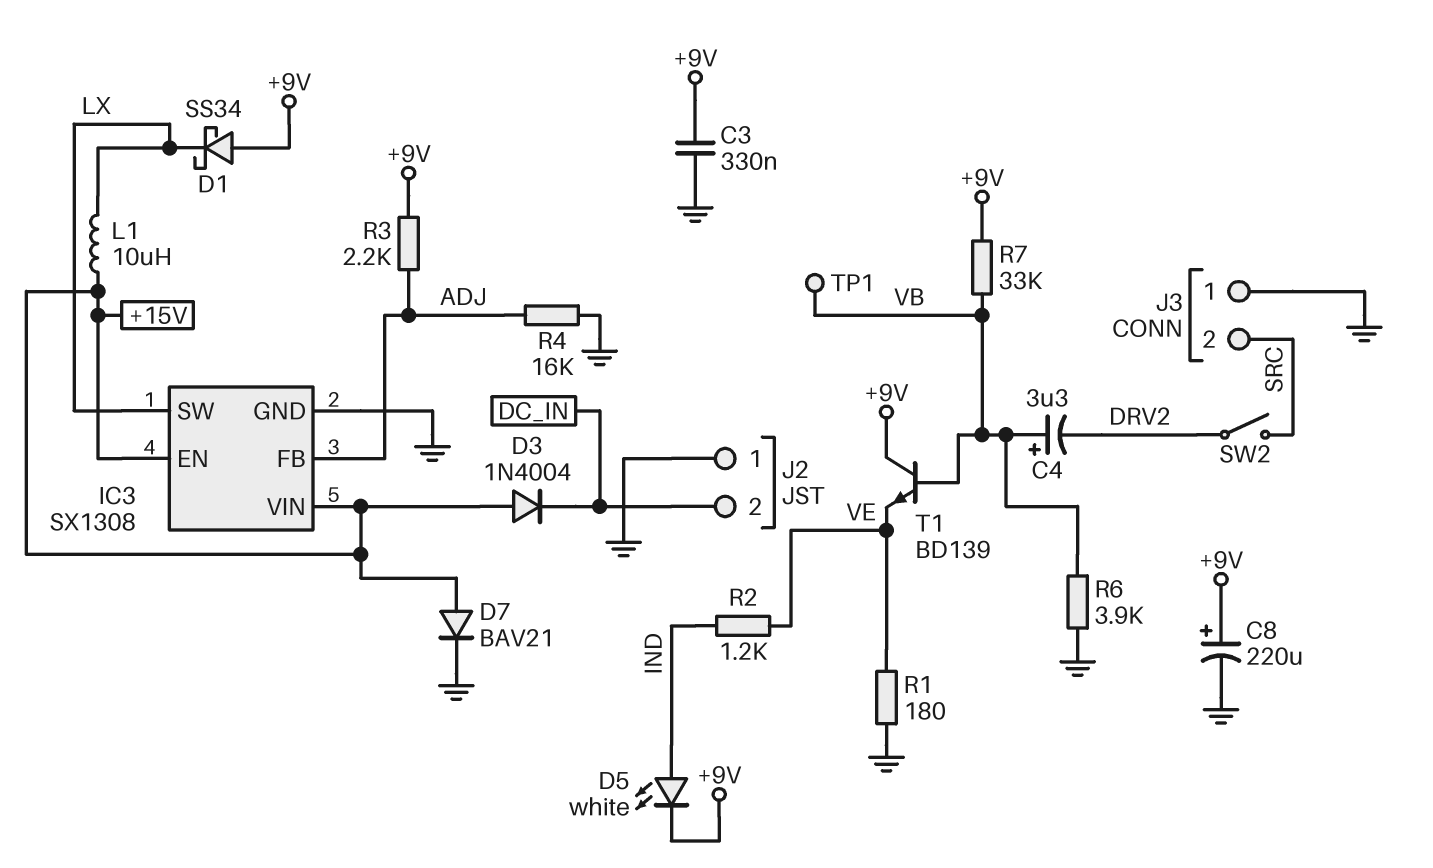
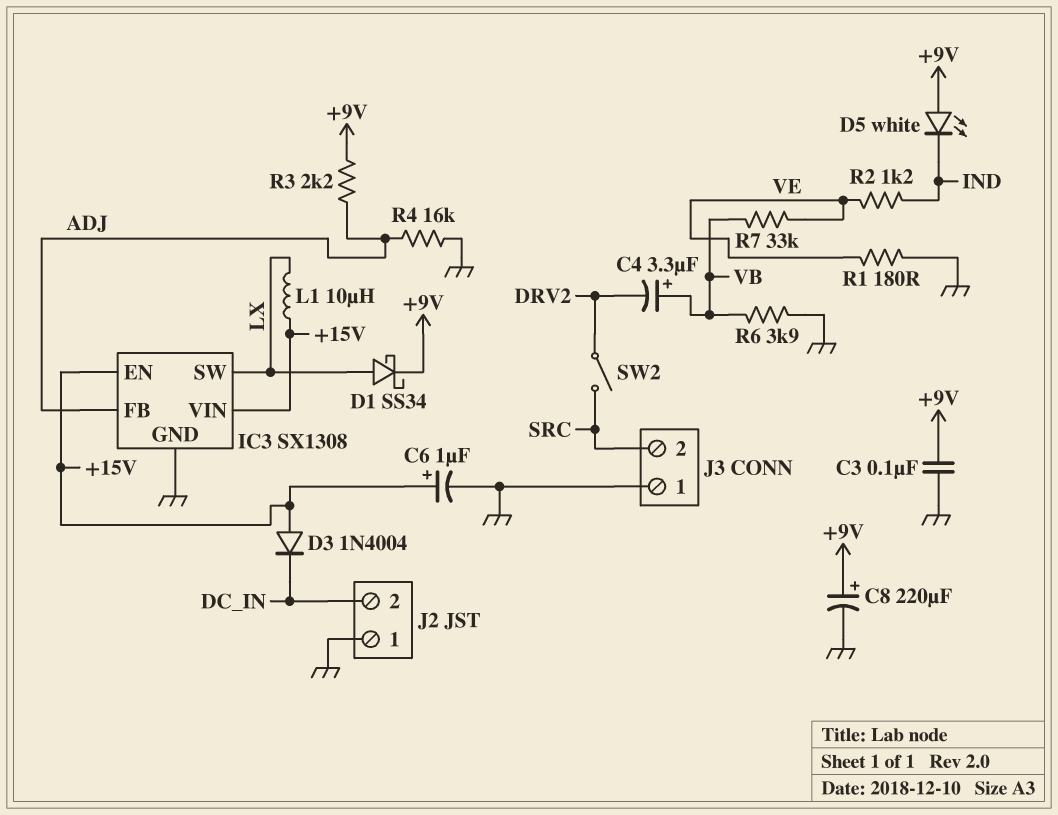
C3: 330nF (+9V, GND) -> 100nF (+9V, GND)
C6: none -> 1uF (plus +15V, minus GND)
D1: schottky SS34 (A +9V, K LX) -> schottky SS34 (A LX, K +9V)
D5: LED white (A IND, K +9V) -> LED white (A +9V, K IND)
D7: diode BAV21 (A +15V, K GND) -> none
R7: 33k (+9V, VB) -> 33k (VB, VE)
T1: NPN BD139 (B VB, C +9V, E VE) -> none
TP1: test point (VB) -> none

